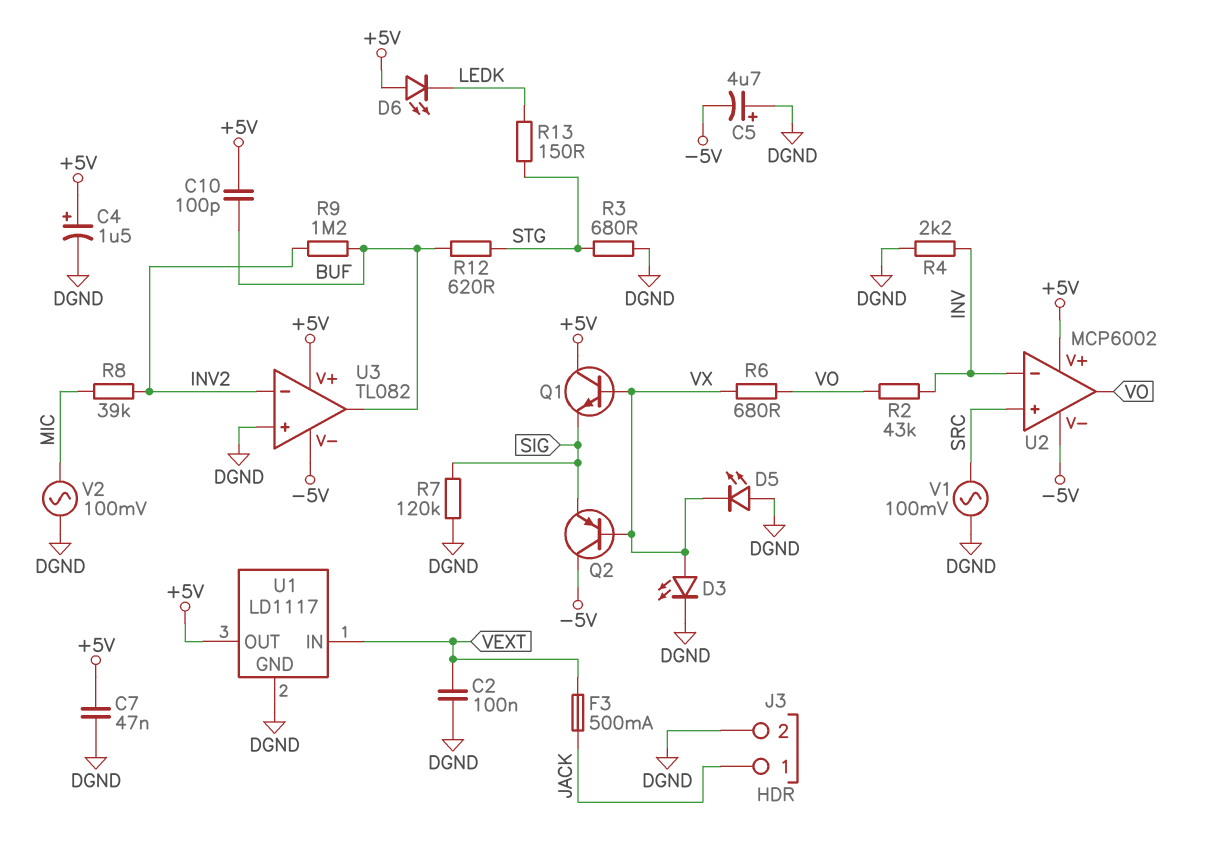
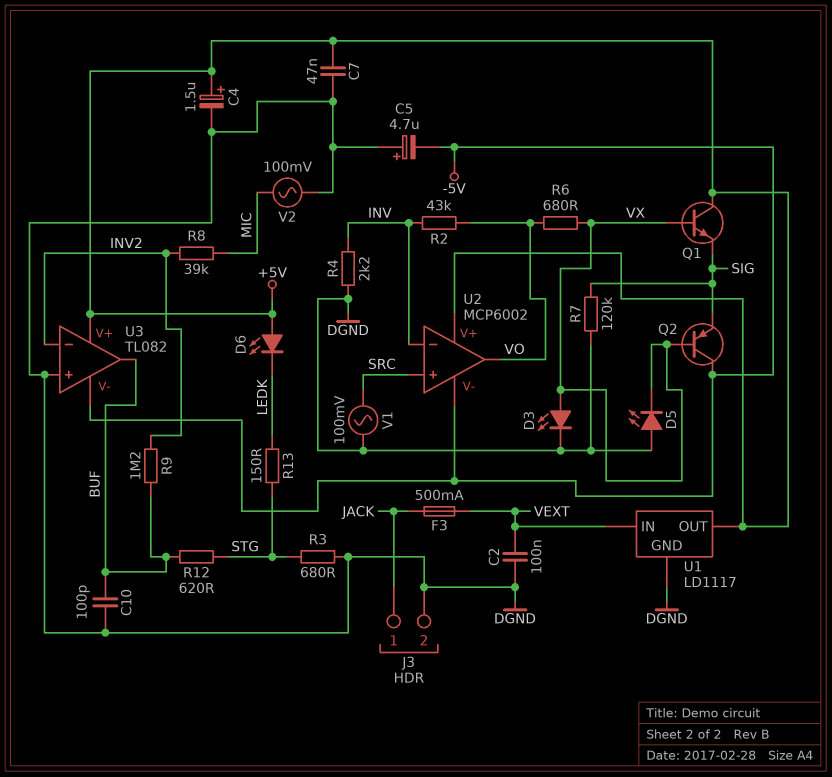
C10: 100pF (+5V, BUF) -> 100pF (BUF, DGND)

